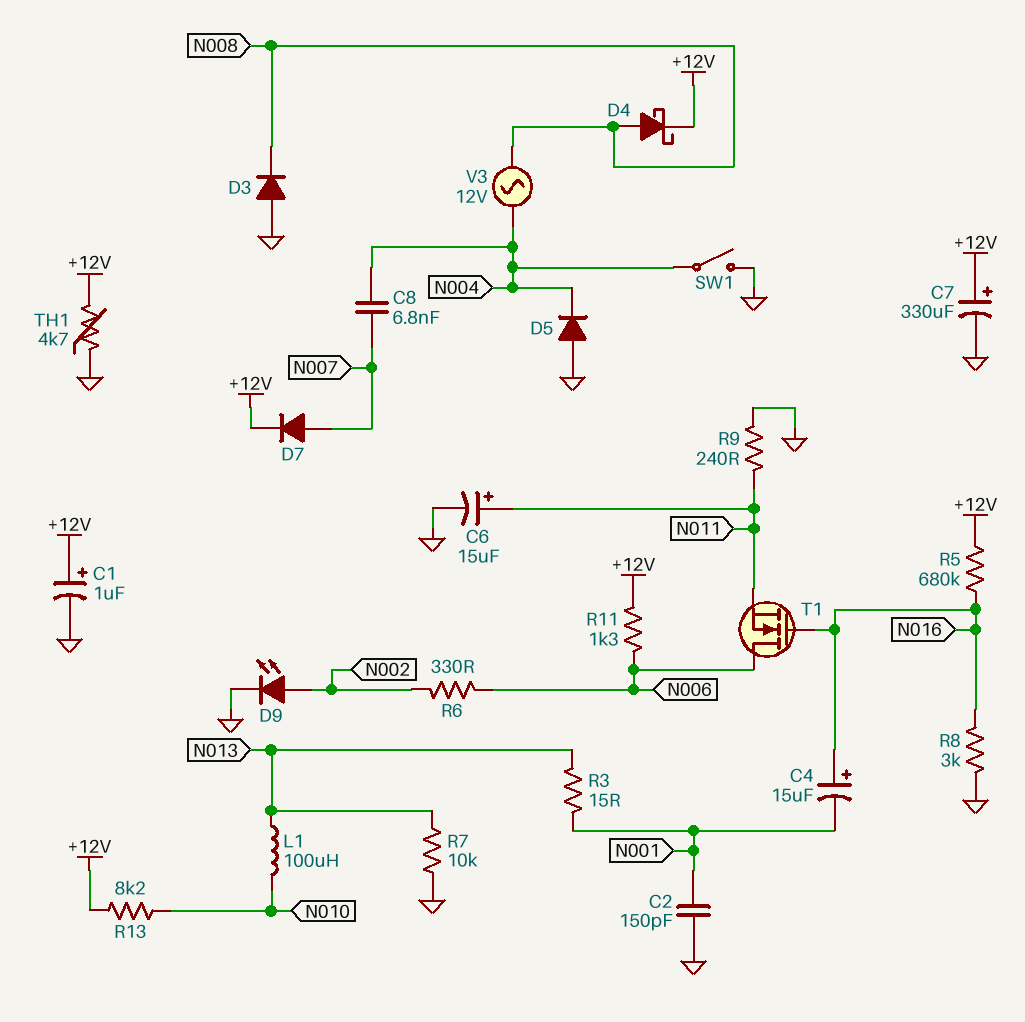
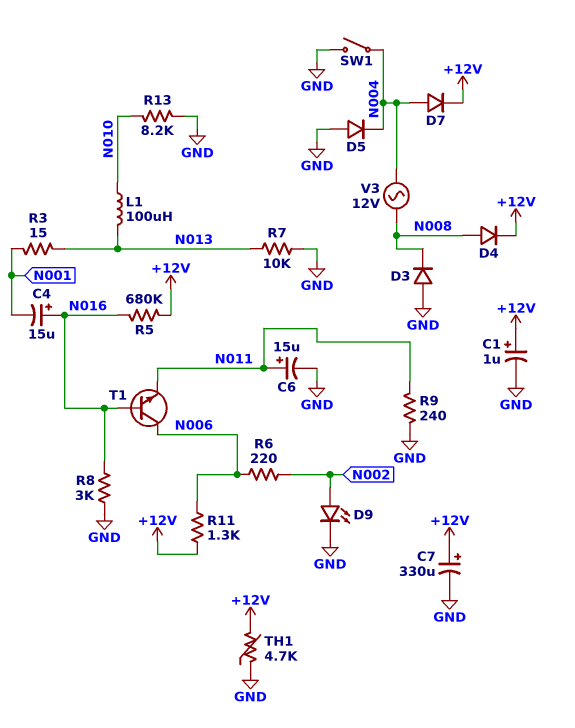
C2: 150pF (GND, N001) -> none
C8: 6.8nF (N004, N007) -> none
D4: schottky (A N008, K +12V) -> diode (A N008, K +12V)
D7: diode (A N007, K +12V) -> diode (A N004, K +12V)
R6: 330 (N002, N006) -> 220 (N002, N006)
R13: 8.2k (+12V, N010) -> 8.2k (GND, N010)
T1: NMOS (G N016, D N006, S N011) -> NPN (B N016, C N006, E N011)

